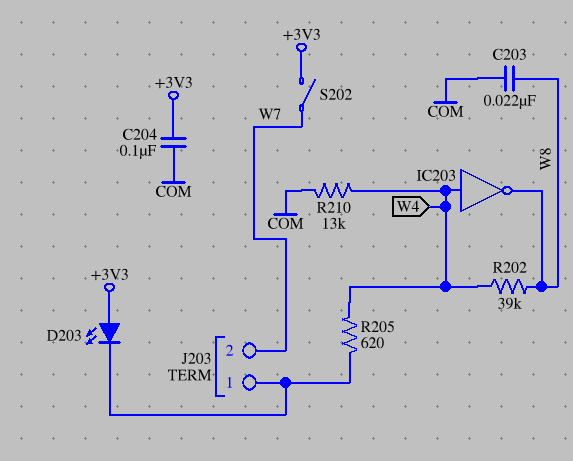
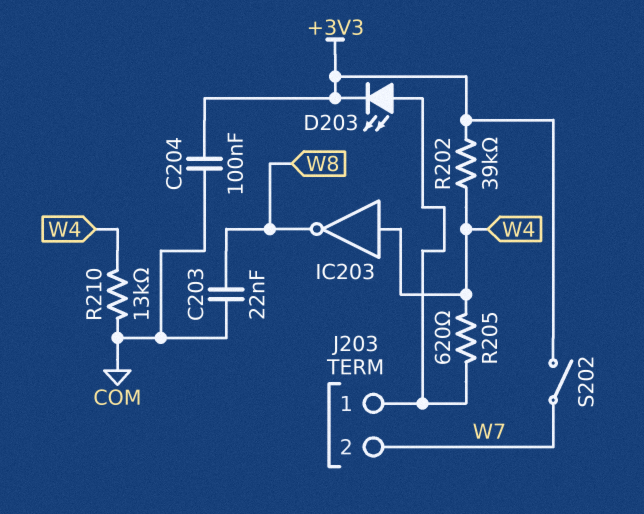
D203: LED (A +3V3, K J203/1) -> LED (A J203/1, K +3V3)
R202: 39k (W4, W8) -> 39k (+3V3, W4)

